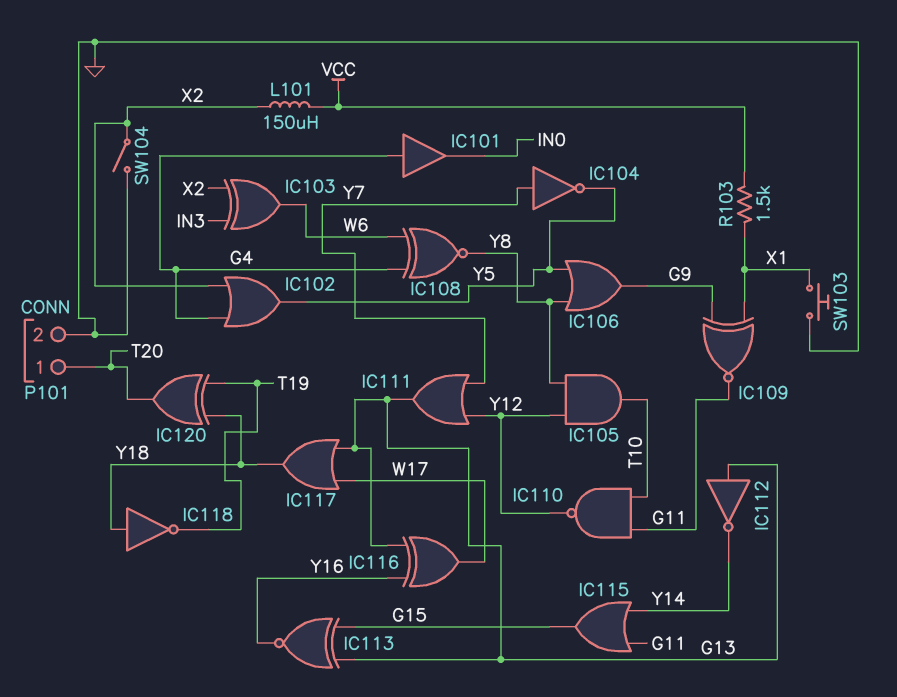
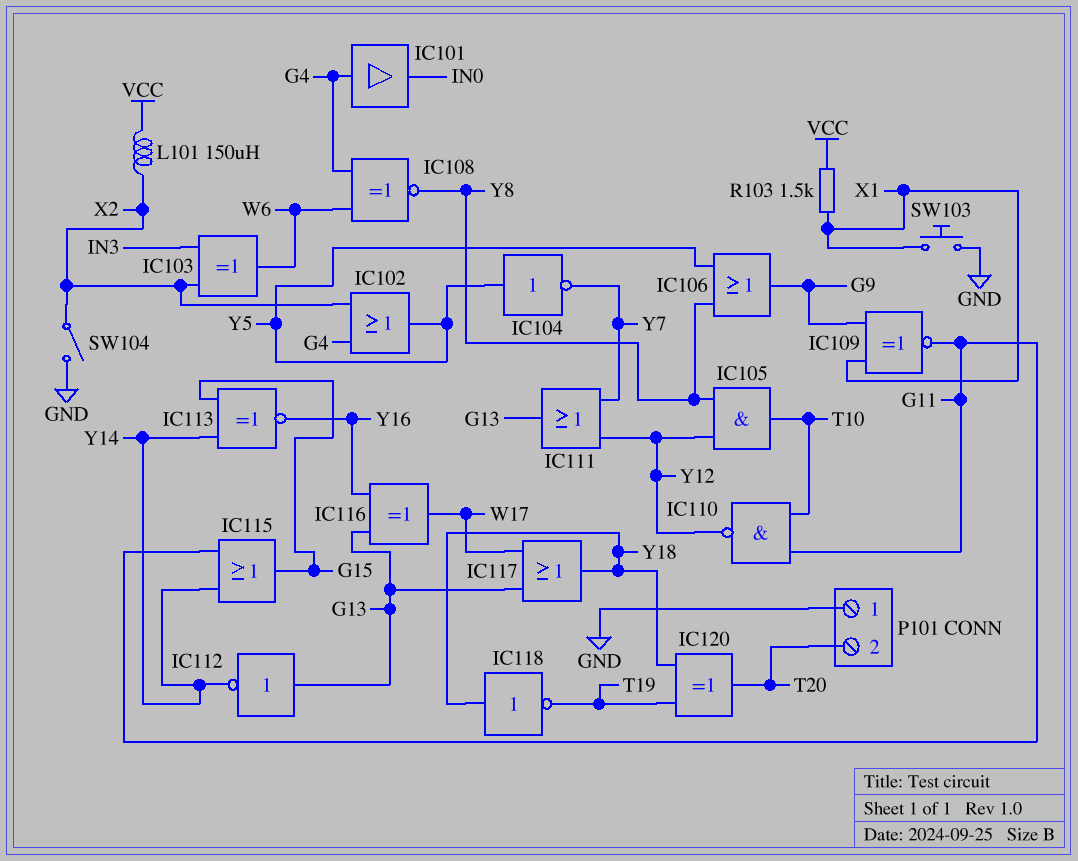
IC104: NOT (in Y7, out Y5) -> NOT (in Y5, out Y7)
IC113: XNOR (in G13, in G15, out Y16) -> XNOR (in G15, in Y14, out Y16)
P101 pin 1: T20 -> GND
P101 pin 2: GND -> T20

